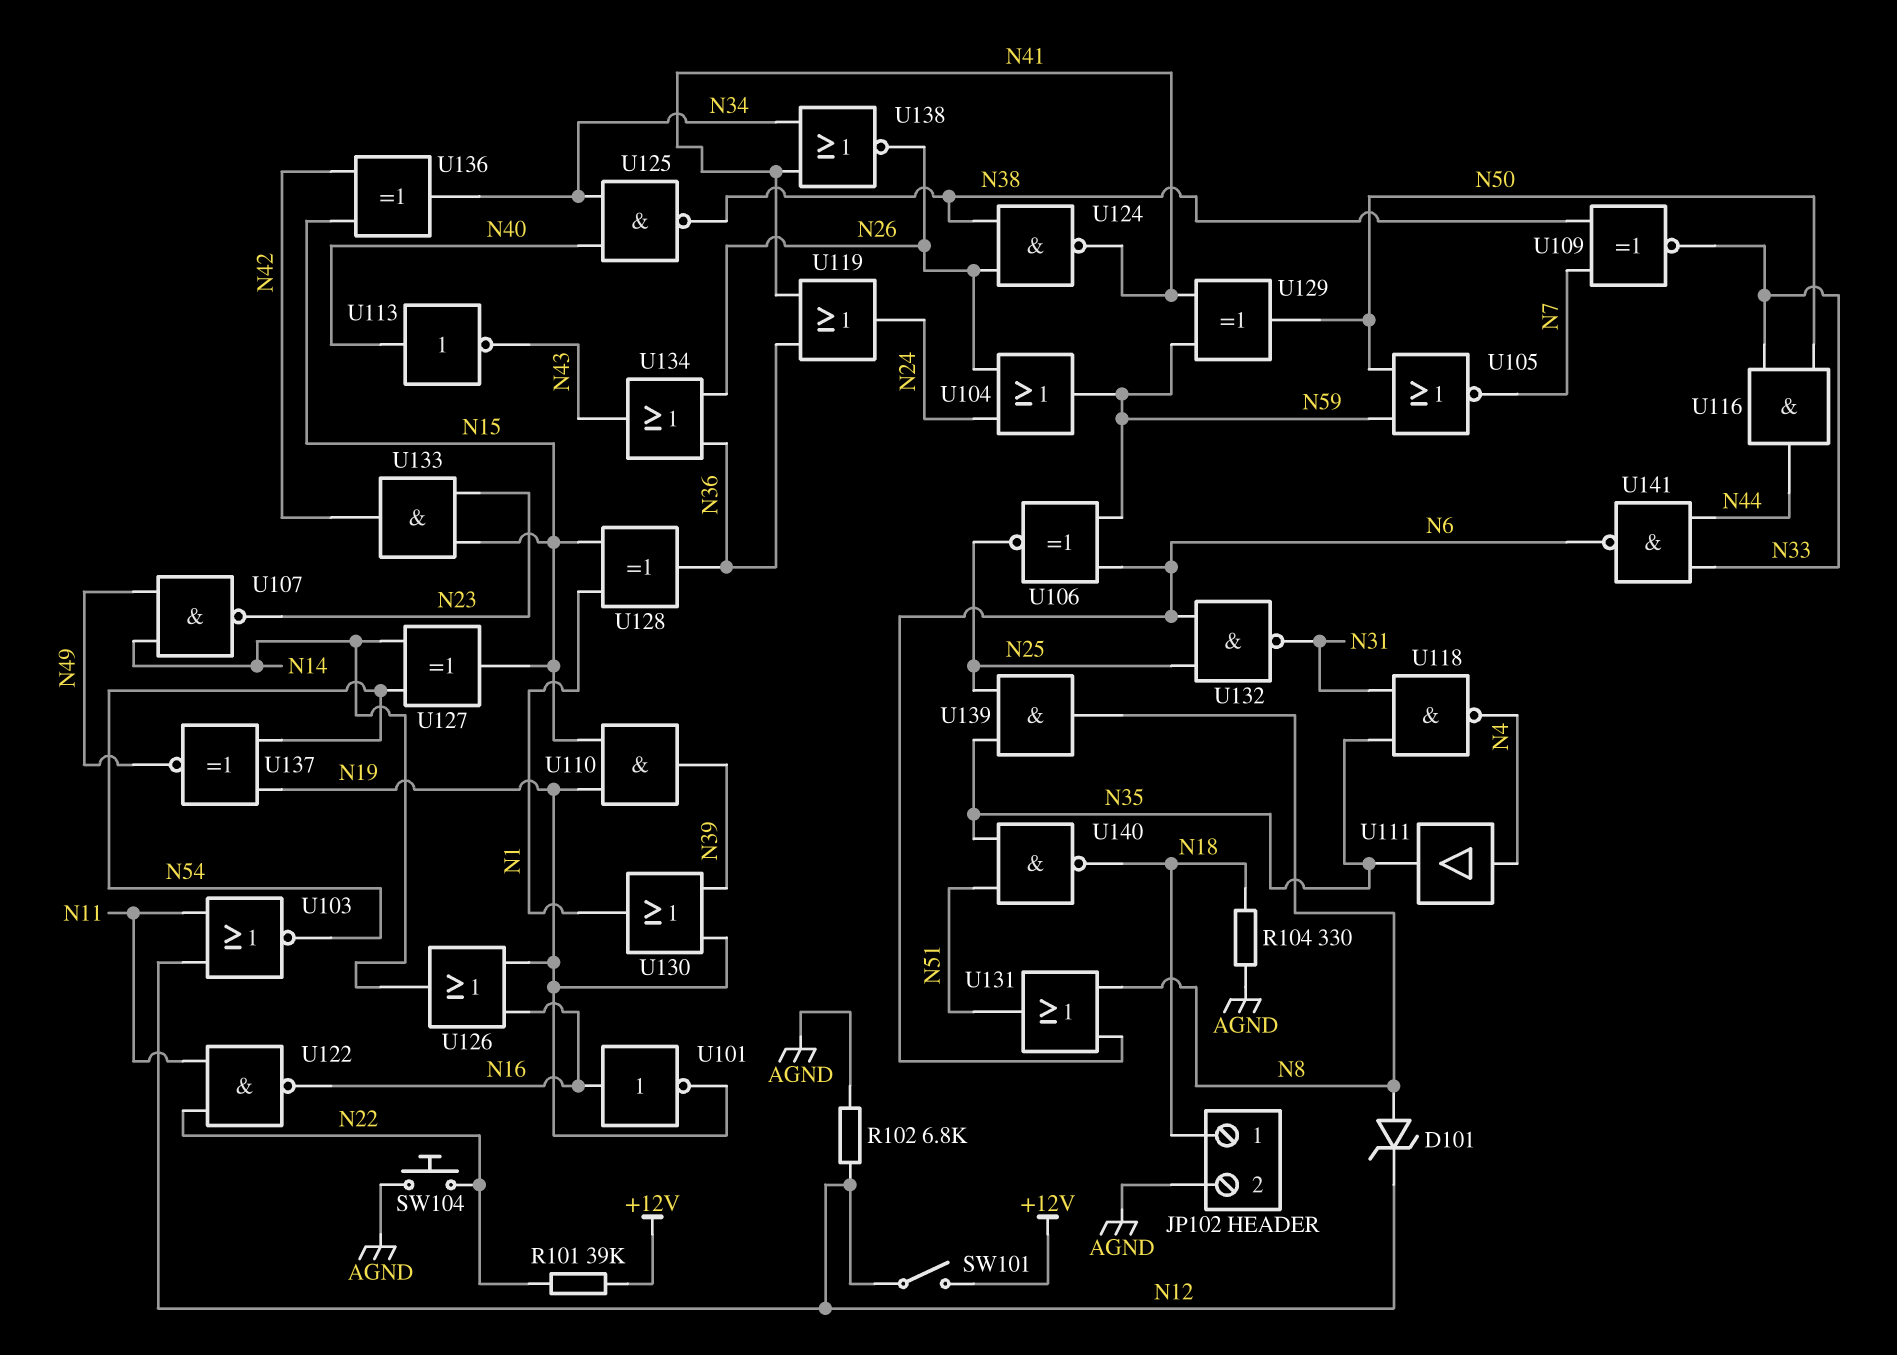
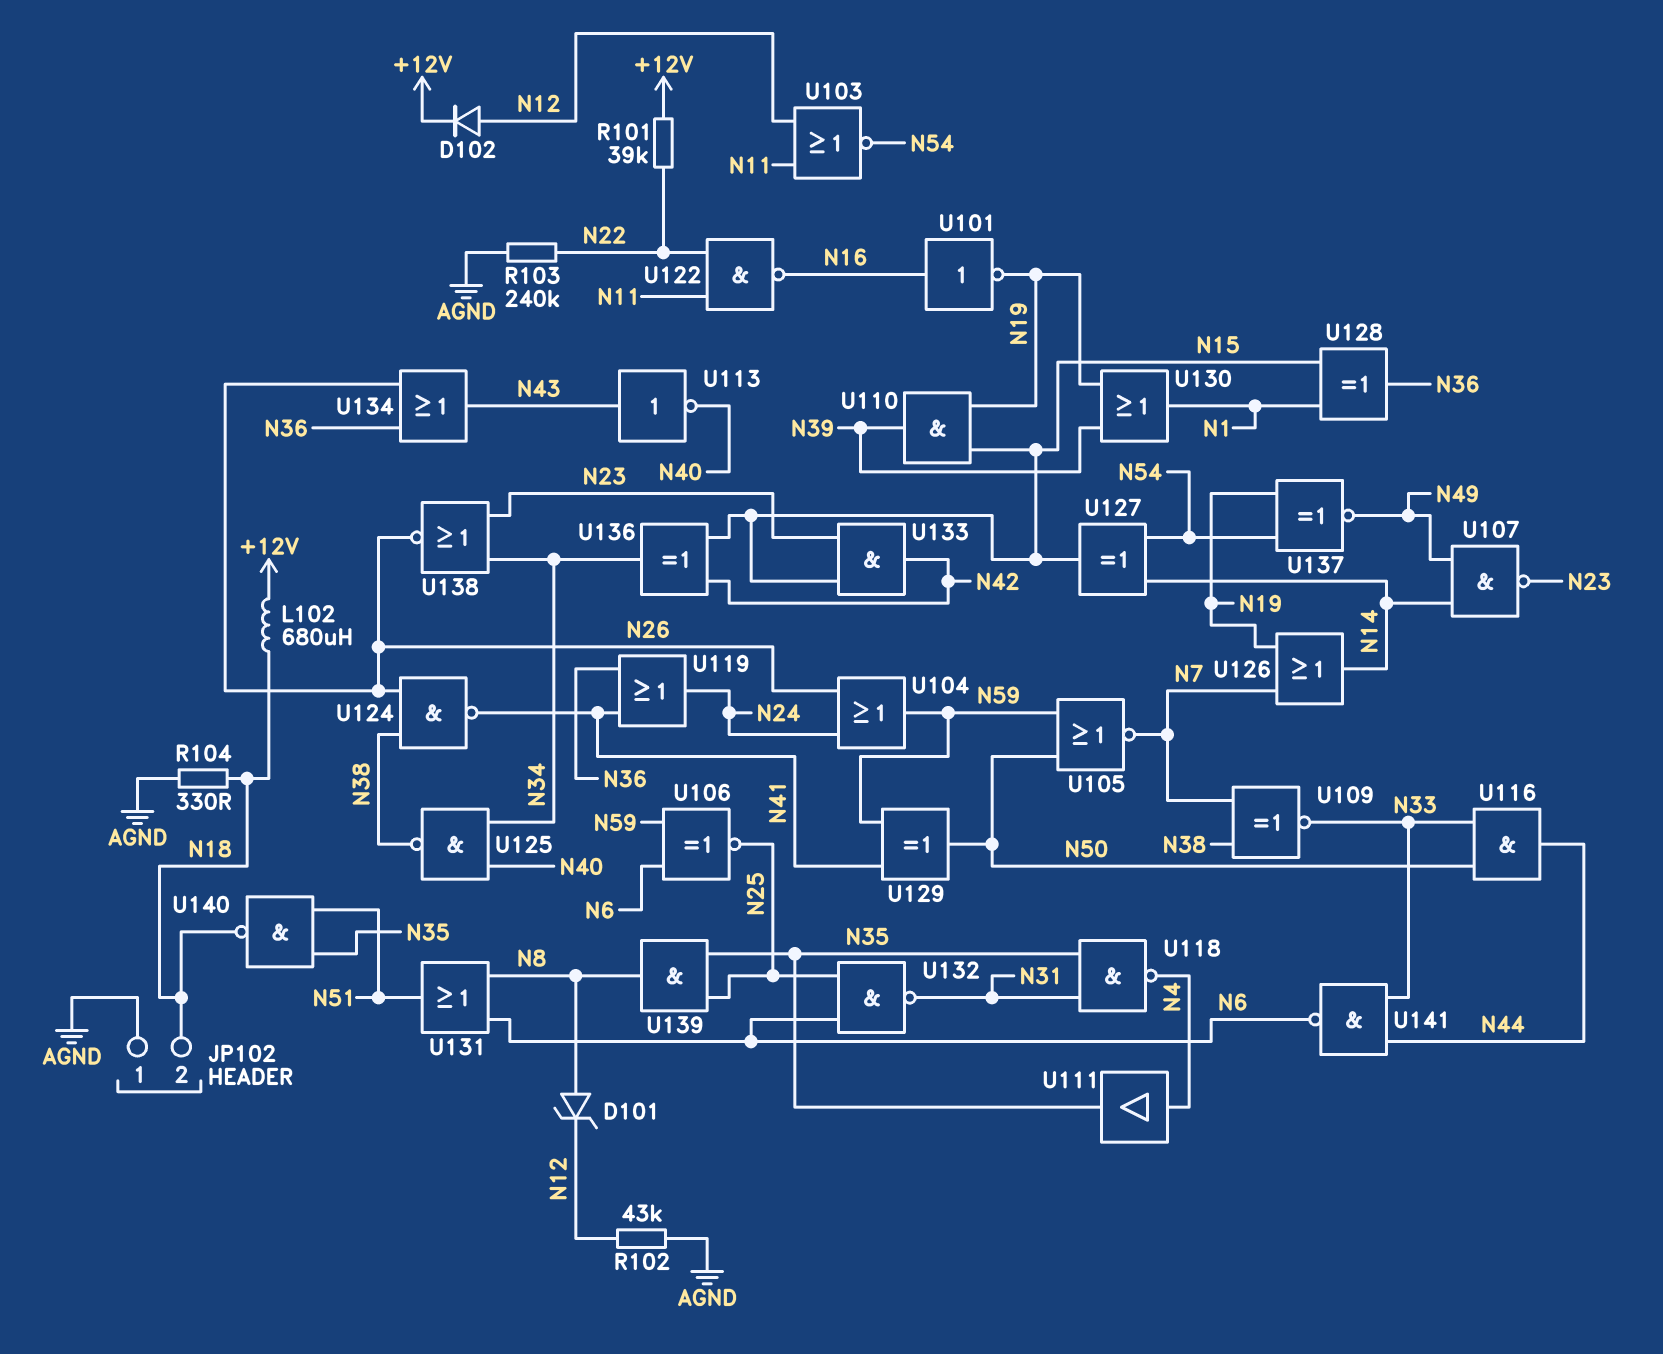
D102: none -> diode (A N12, K +12V)
JP102 pin 1: N18 -> AGND
JP102 pin 2: AGND -> N18
L102: none -> 680uH (+12V, N18)
R102: 6.8k (AGND, N12) -> 43k (AGND, N12)
R103: none -> 240k (AGND, N22)
SW101: switch (+12V, N12) -> none
SW104: button (AGND, N22) -> none
U113: NOT (in N40, out N43) -> NOT (in N43, out N40)
U126: OR (in N16, in N19, out N14) -> OR (in N7, in N19, out N14)
U138: NOR (in N34, in N41, out N26) -> NOR (in N23, in N34, out N26)

